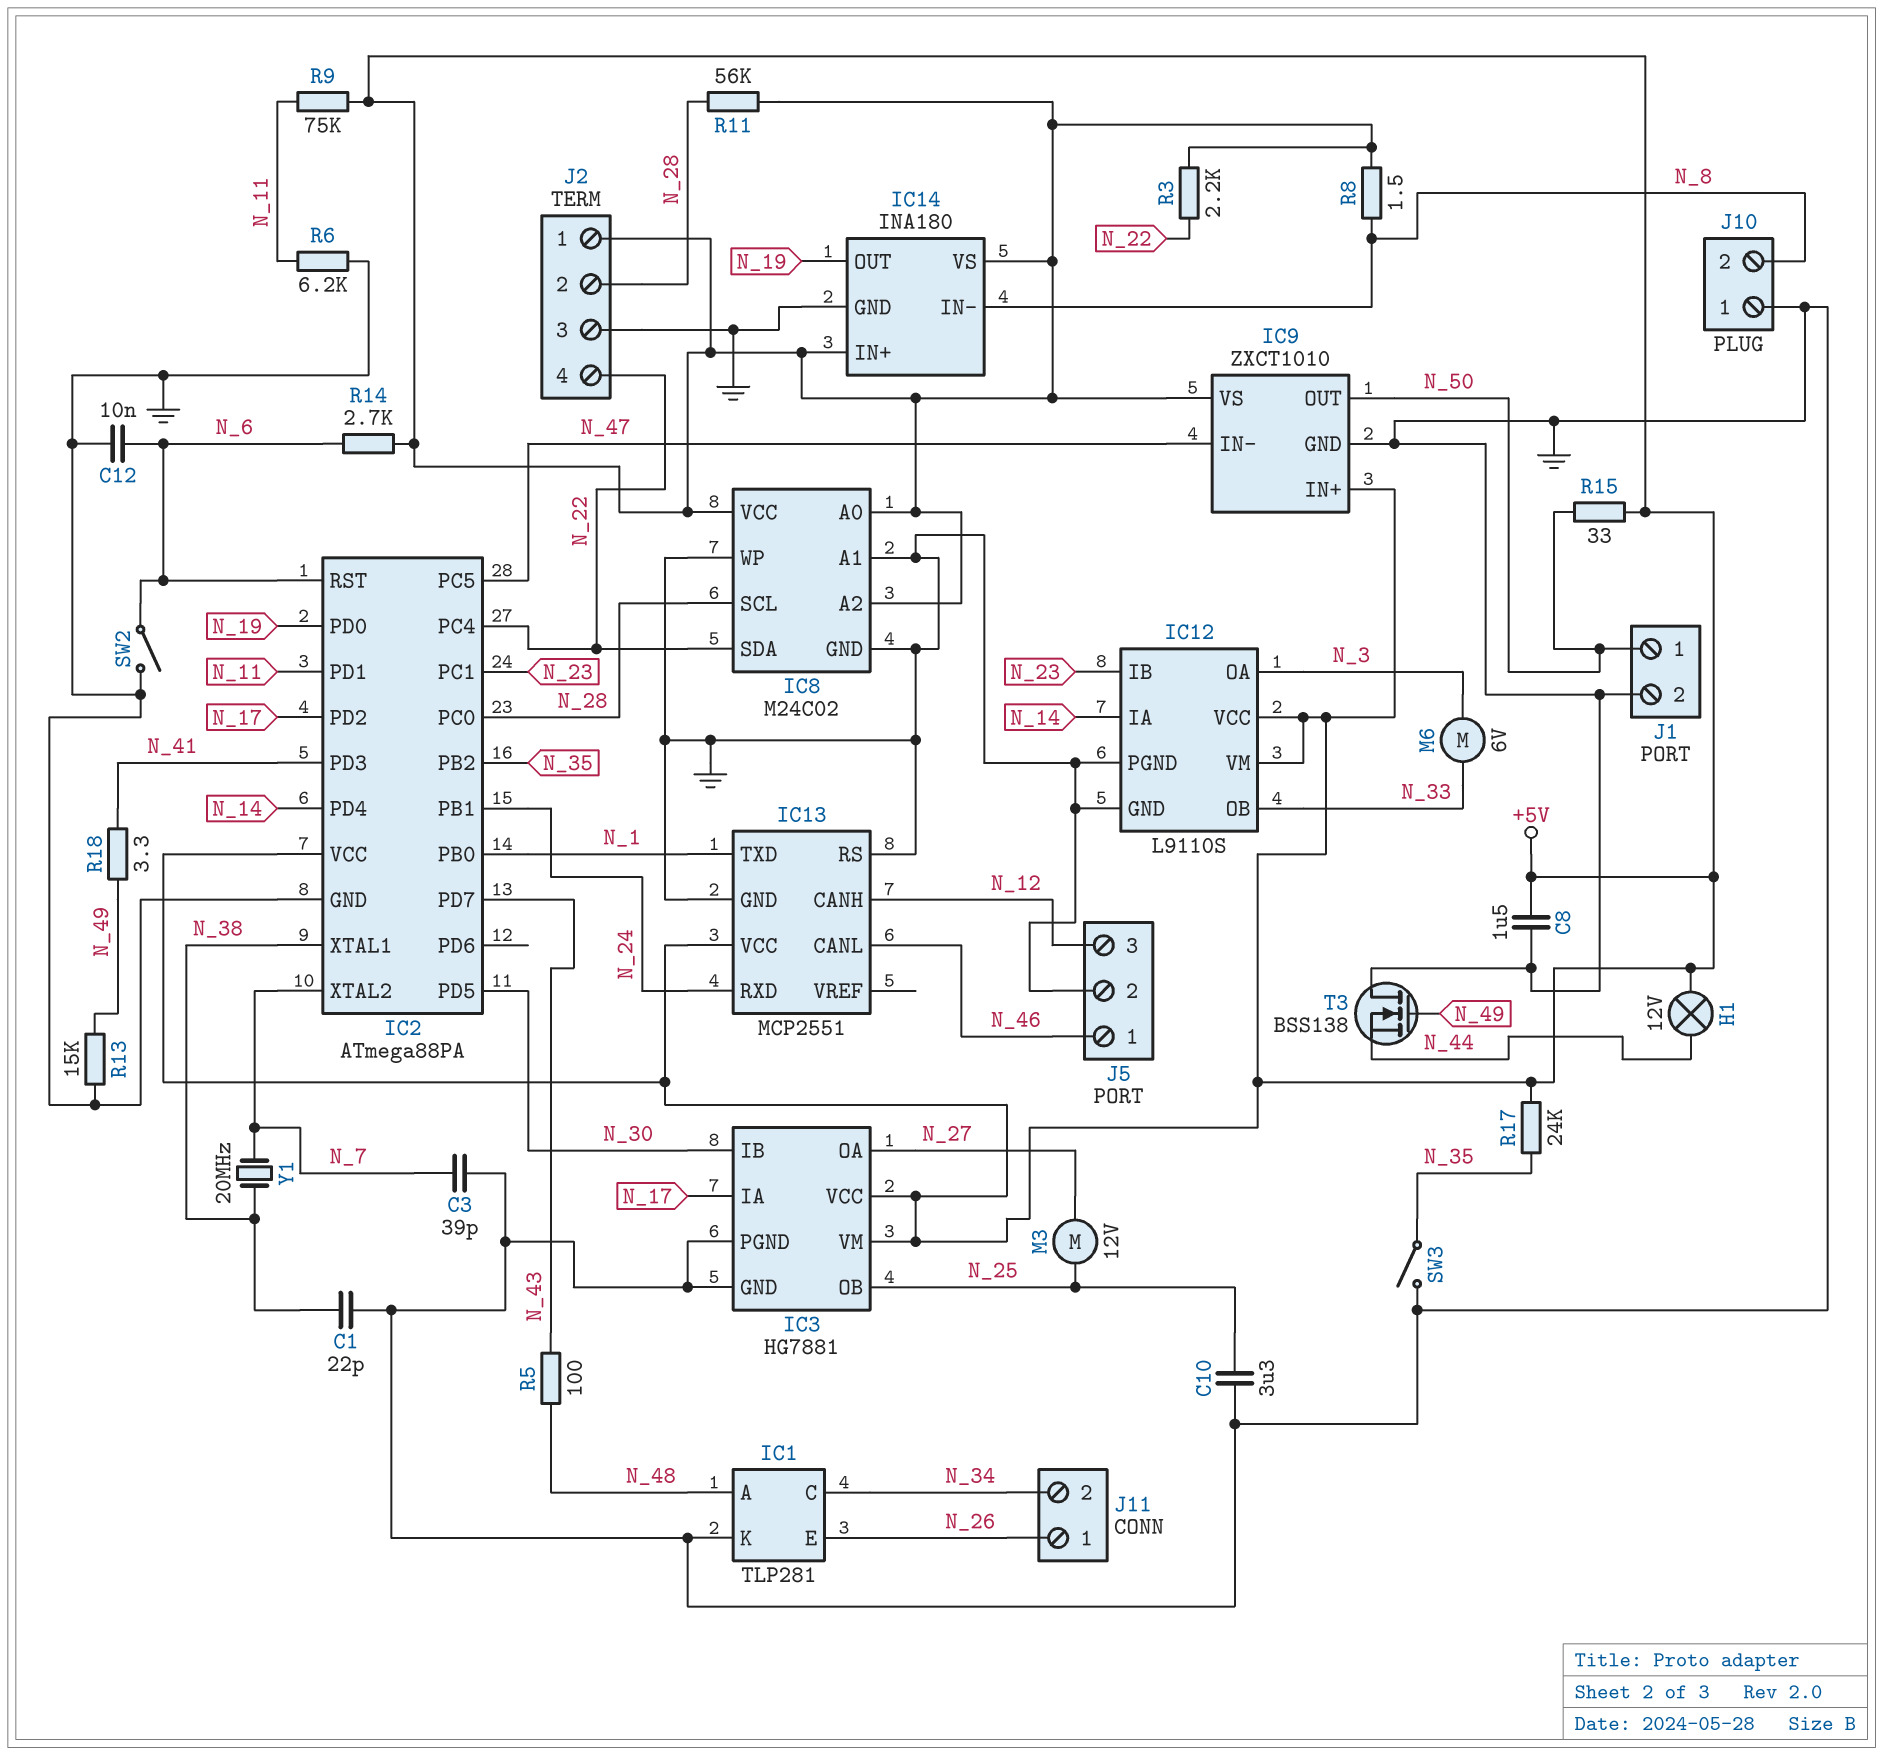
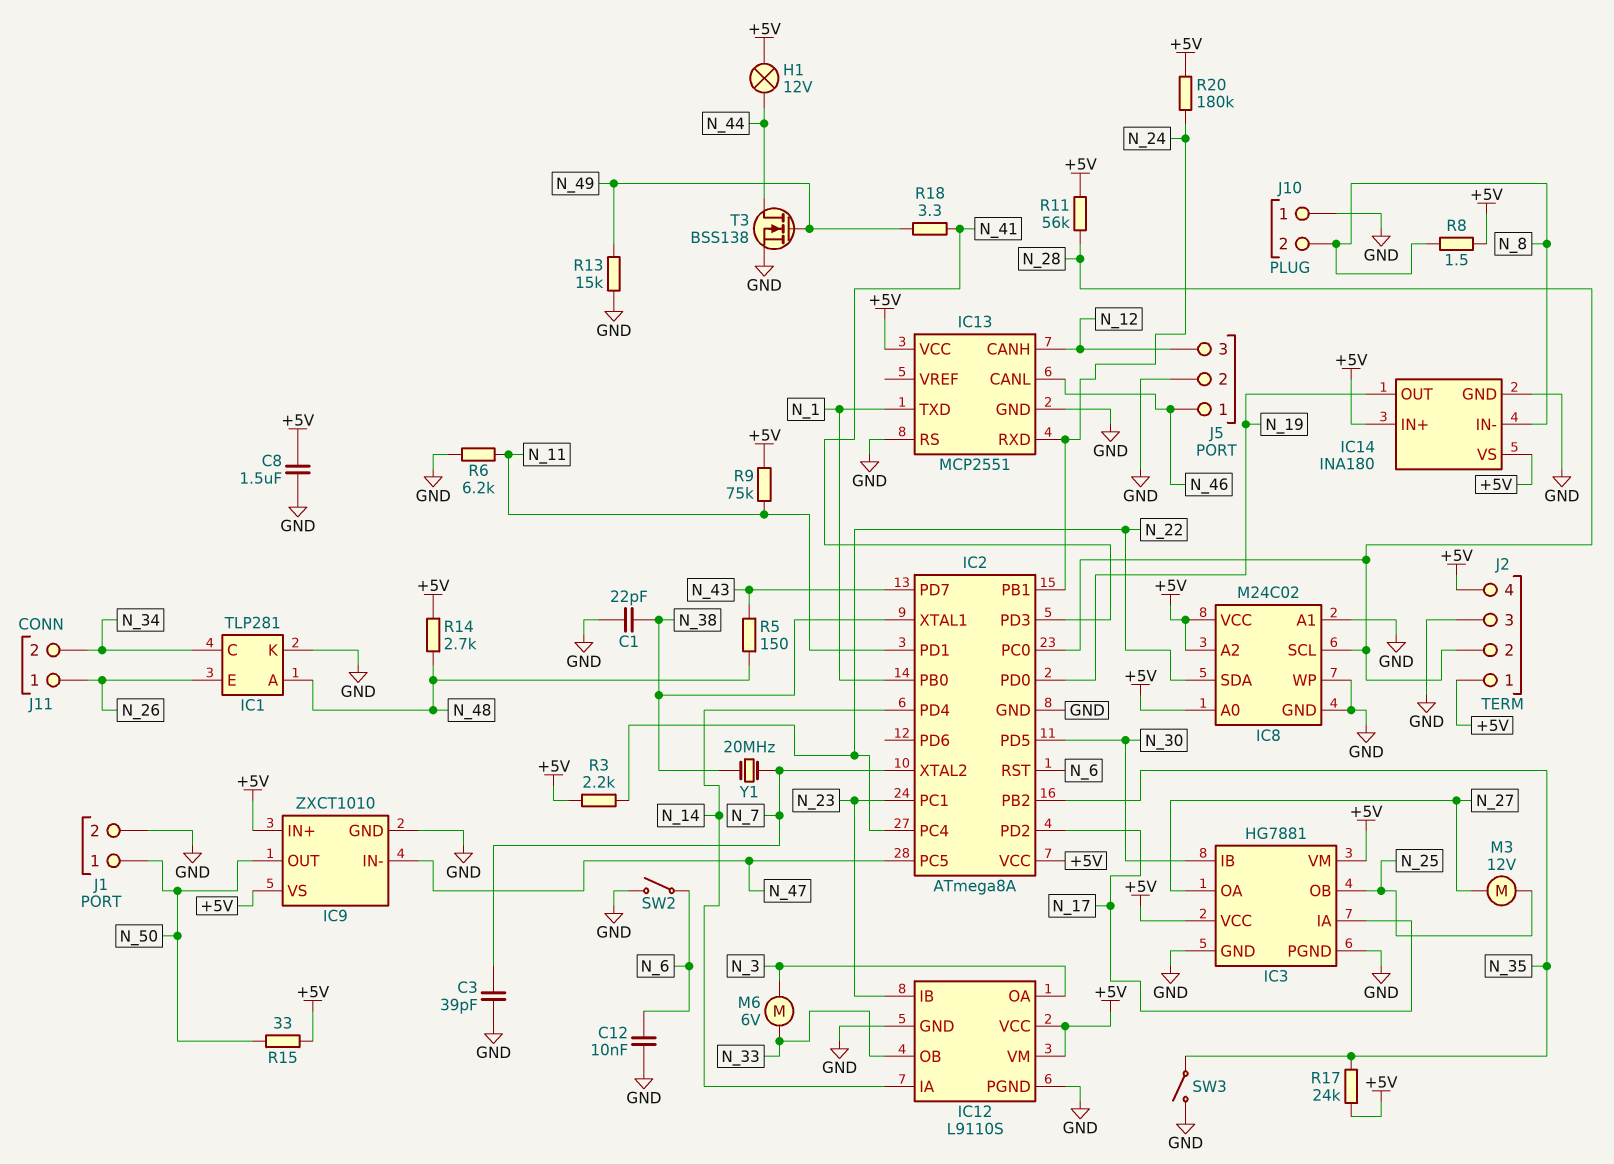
C10: 3.3uF (GND, N_25) -> none
IC2: ATmega88PA -> ATmega8A
J2 pin 4: N_22 -> +5V
R5: 100 (N_43, N_48) -> 150 (N_43, N_48)
R14: 2.7k (+5V, N_6) -> 2.7k (+5V, N_48)
R20: none -> 180k (+5V, N_24)
T3: NMOS BSS138 (G N_49, D GND, S N_44) -> NMOS BSS138 (G N_49, D N_44, S GND)

